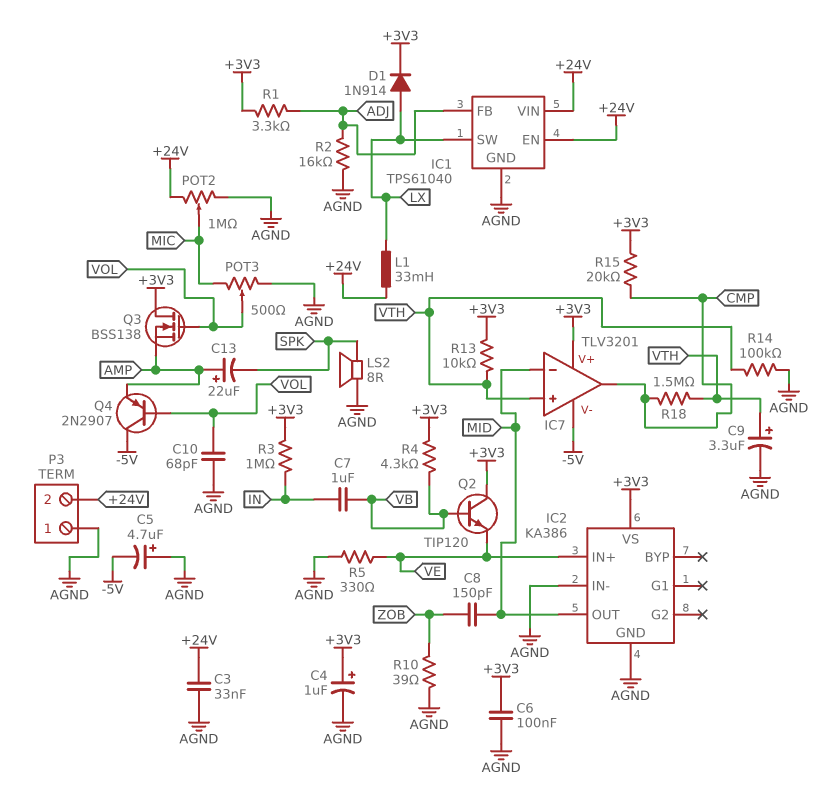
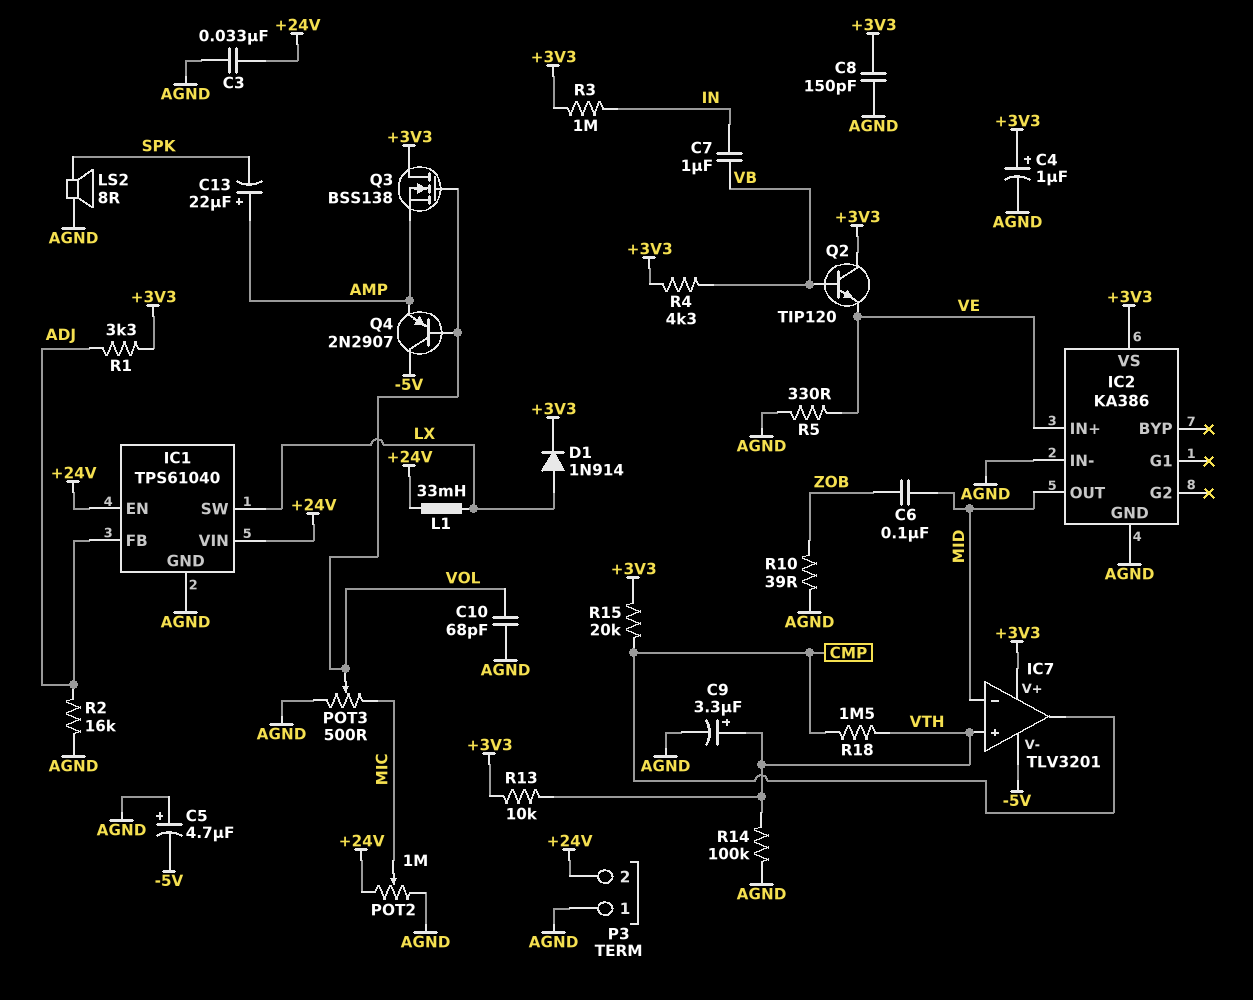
C6: 100nF (+3V3, AGND) -> 100nF (MID, ZOB)
C8: 150pF (MID, ZOB) -> 150pF (+3V3, AGND)

